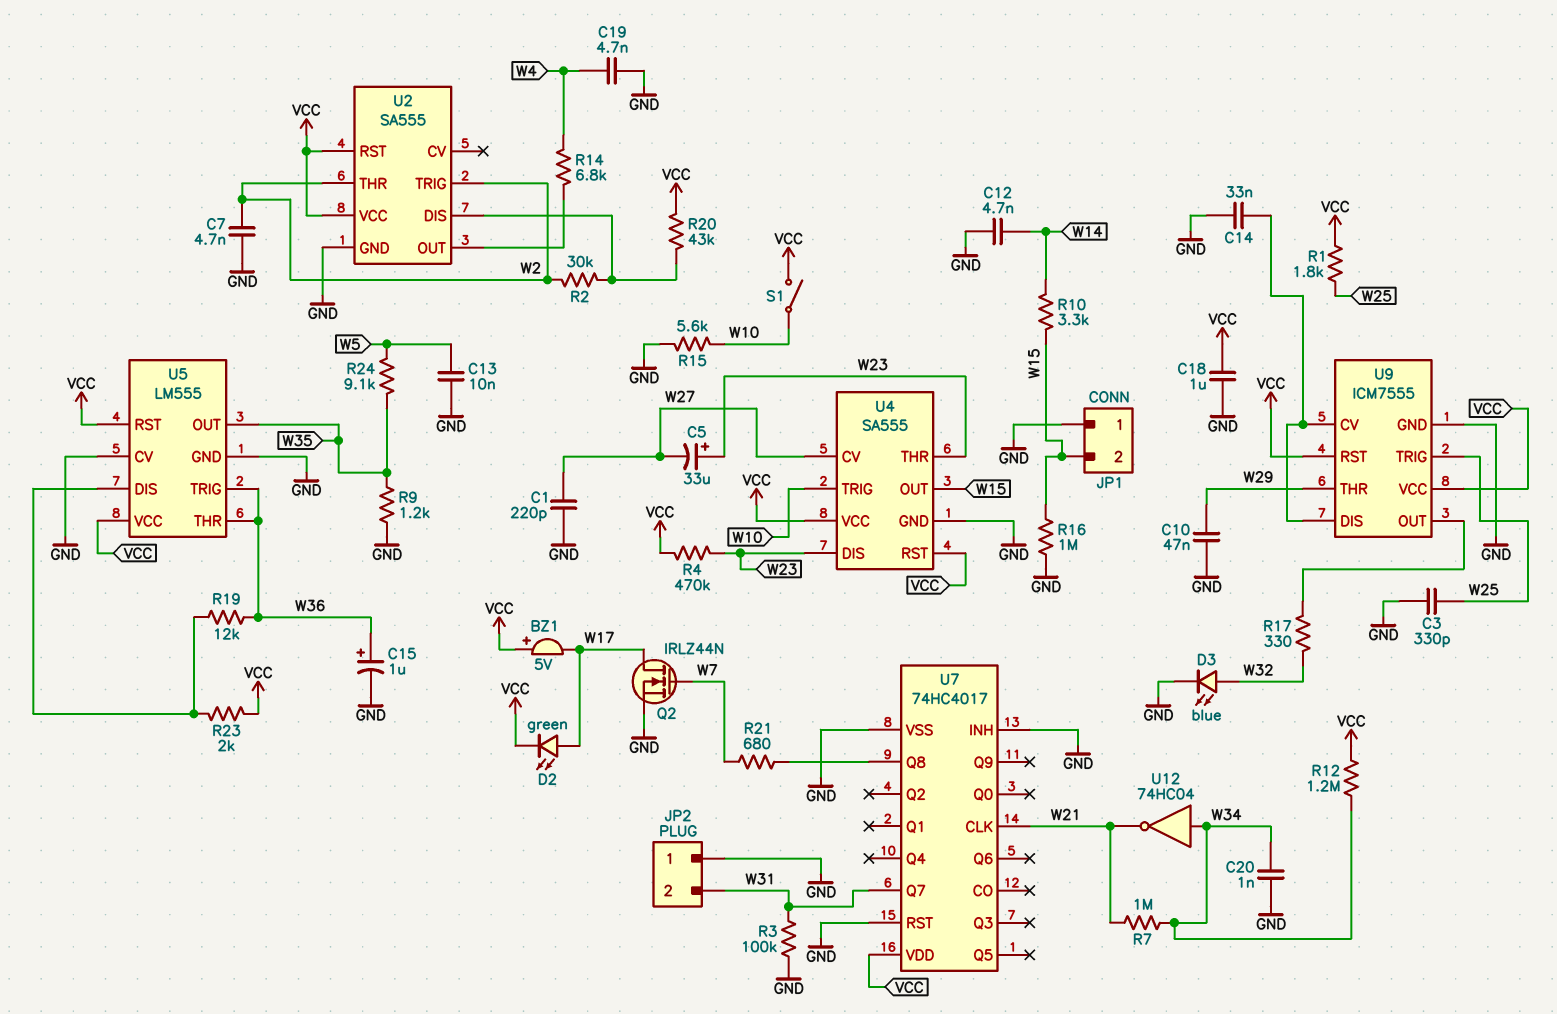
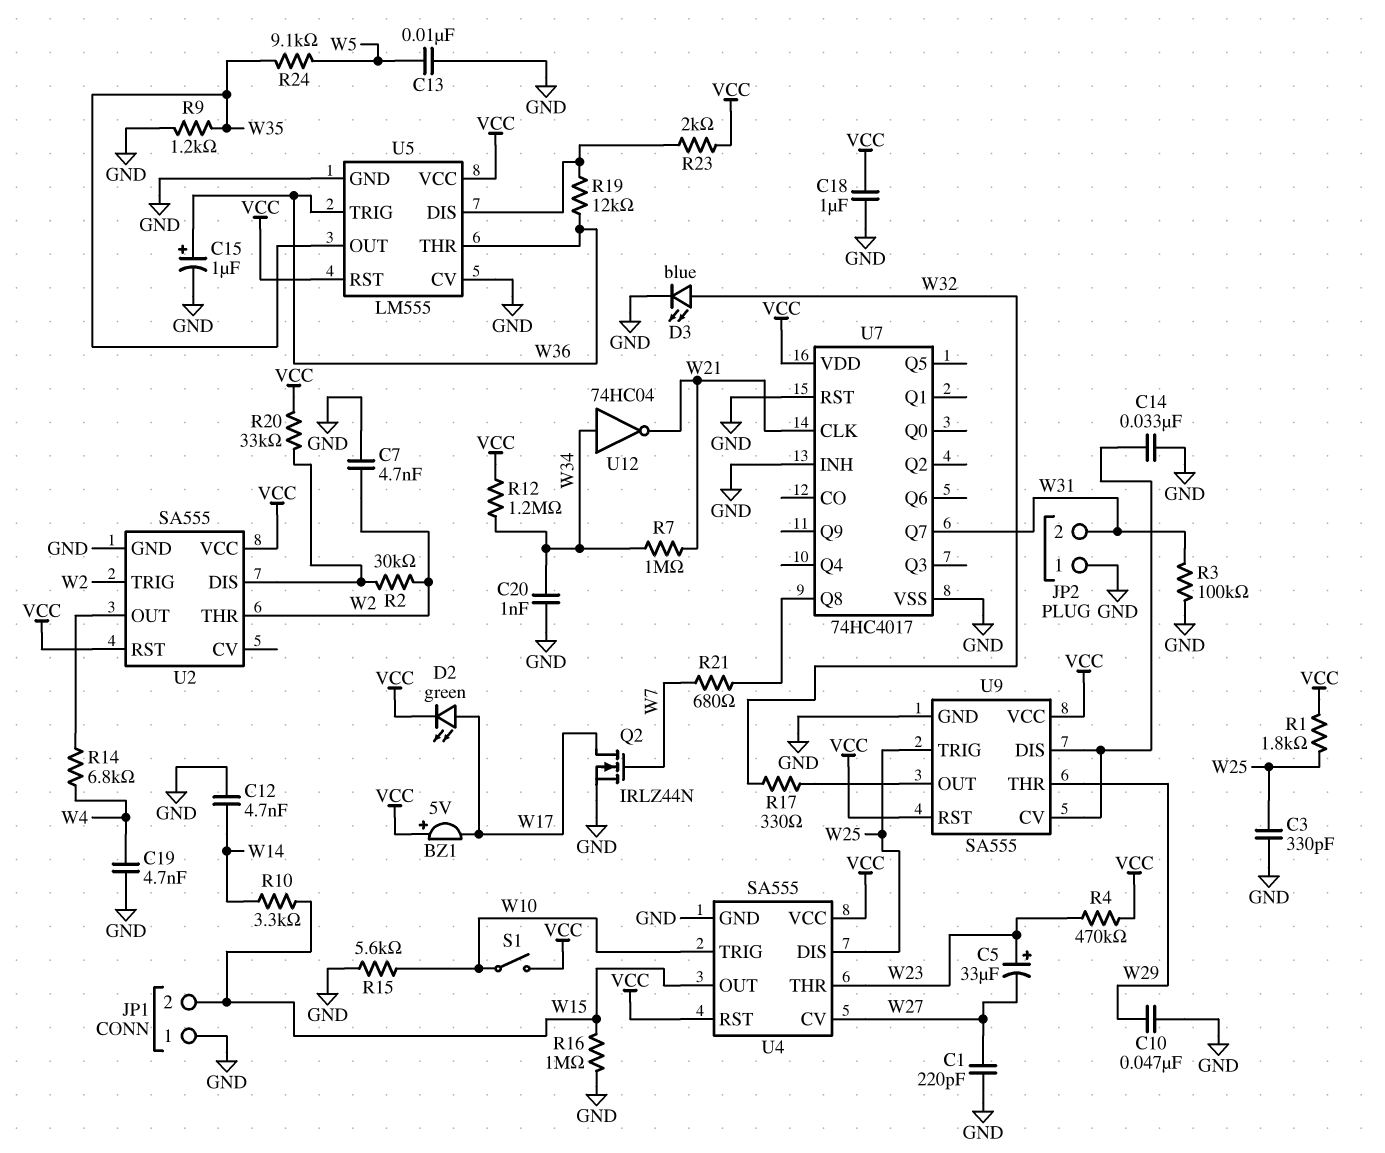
R20: 43k (U2/DIS, VCC) -> 33k (U2/DIS, VCC)
U4 pin DIS: W23 -> W25
U9: ICM7555 -> SA555

